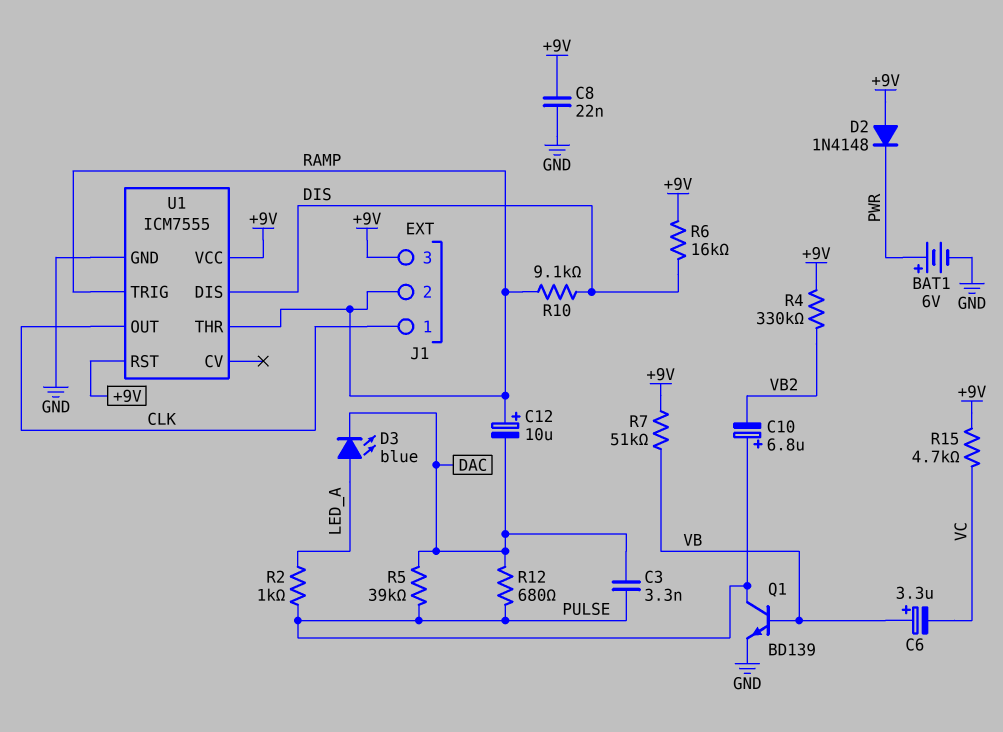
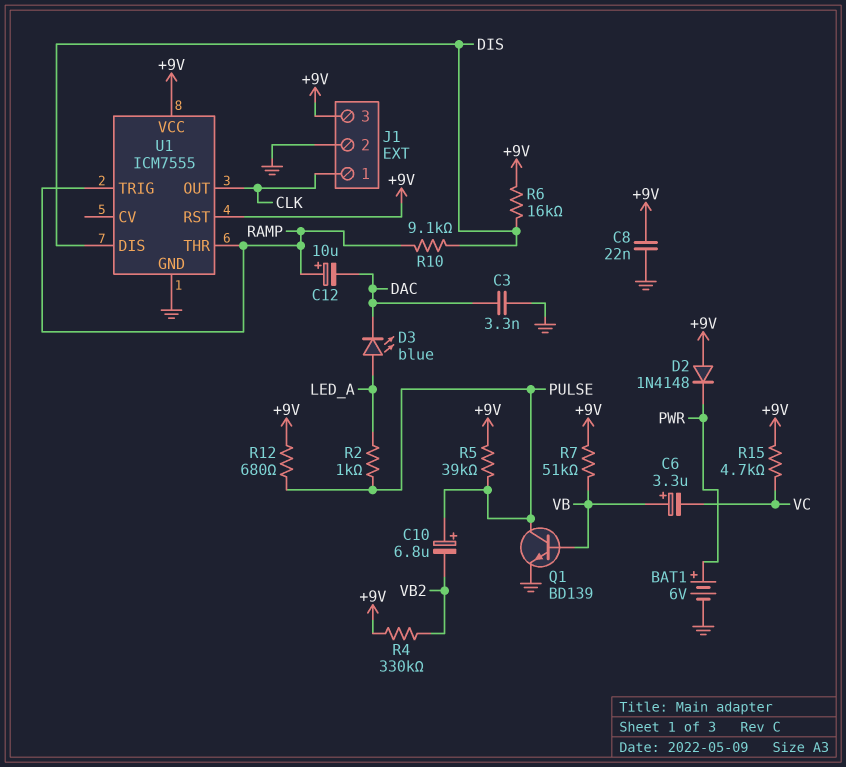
C3: 3.3nF (DAC, PULSE) -> 3.3nF (DAC, GND)
J1 pin 2: RAMP -> GND
R5: 39k (DAC, PULSE) -> 39k (+9V, PULSE)
R12: 680 (DAC, PULSE) -> 680 (+9V, PULSE)

